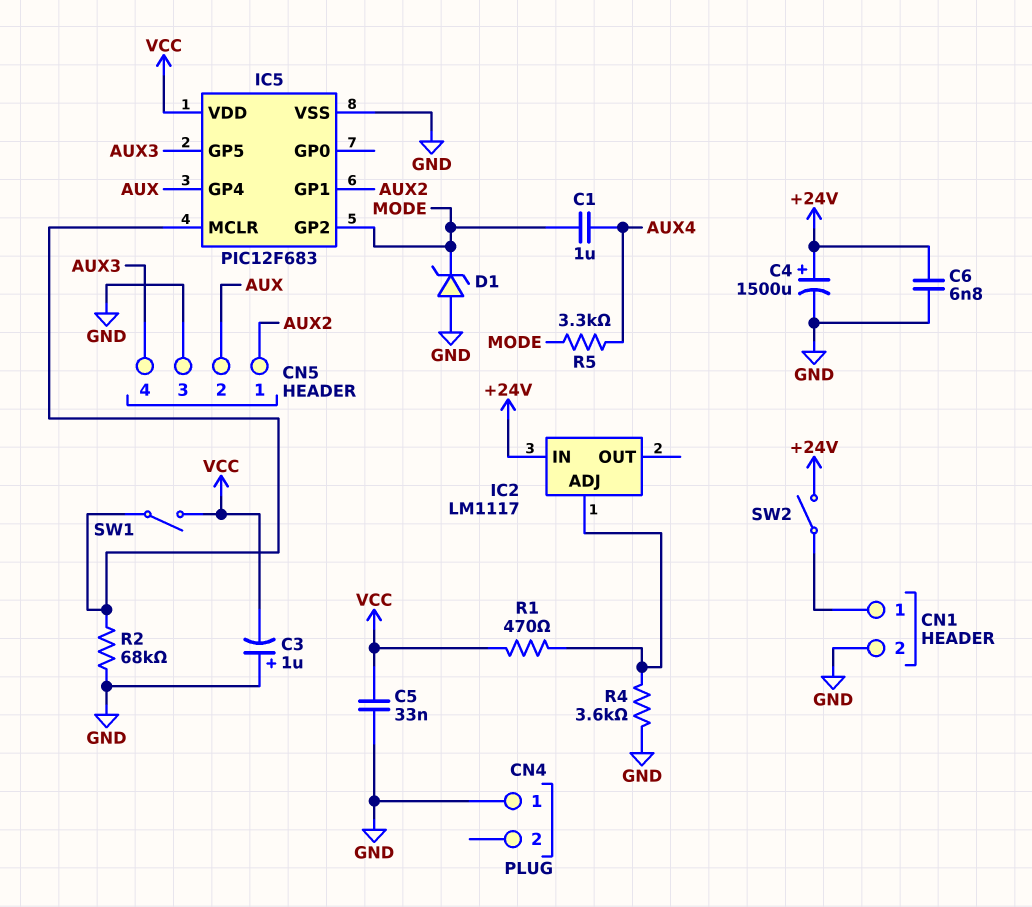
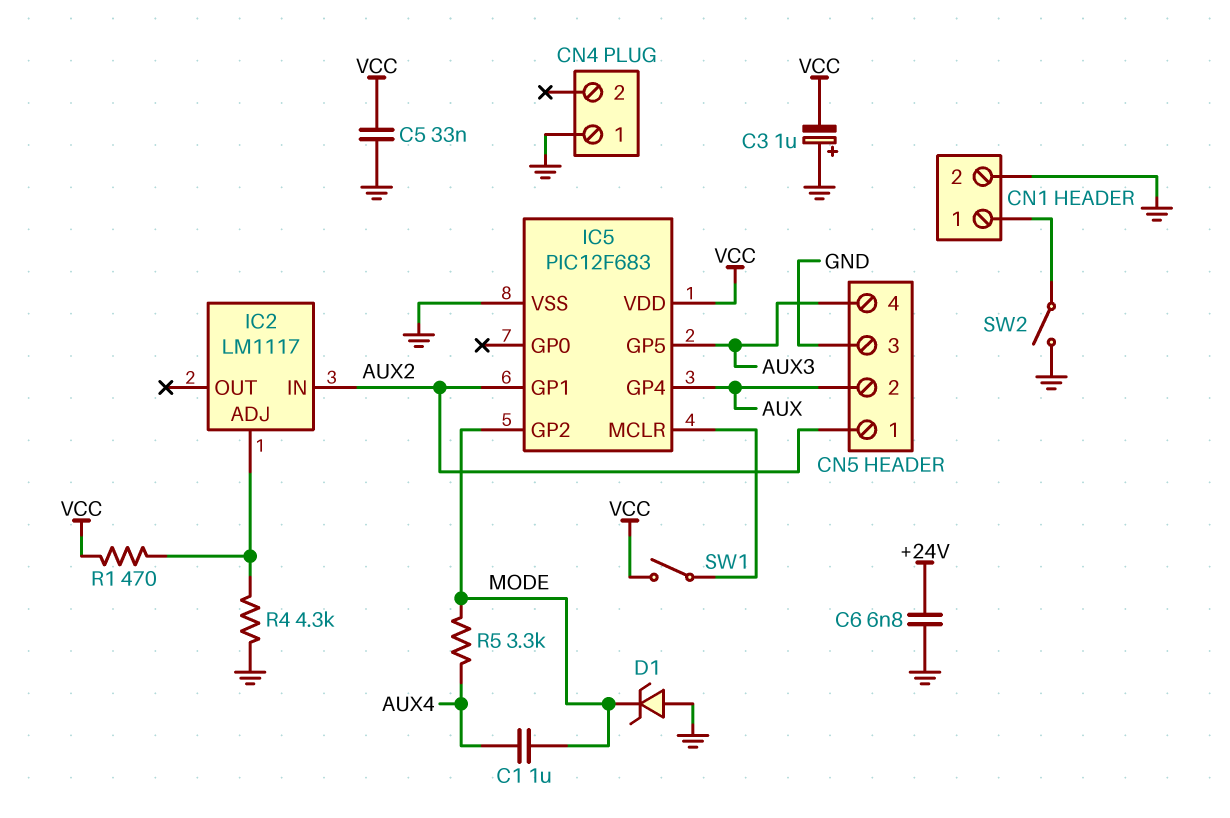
C4: 1500uF (plus +24V, minus GND) -> none
IC2 pin IN: +24V -> AUX2
R2: 68k (GND, IC5/MCLR) -> none
R4: 3.6k (GND, IC2/ADJ) -> 4.3k (GND, IC2/ADJ)
SW2: switch (+24V, CN1/1) -> switch (CN1/1, GND)

